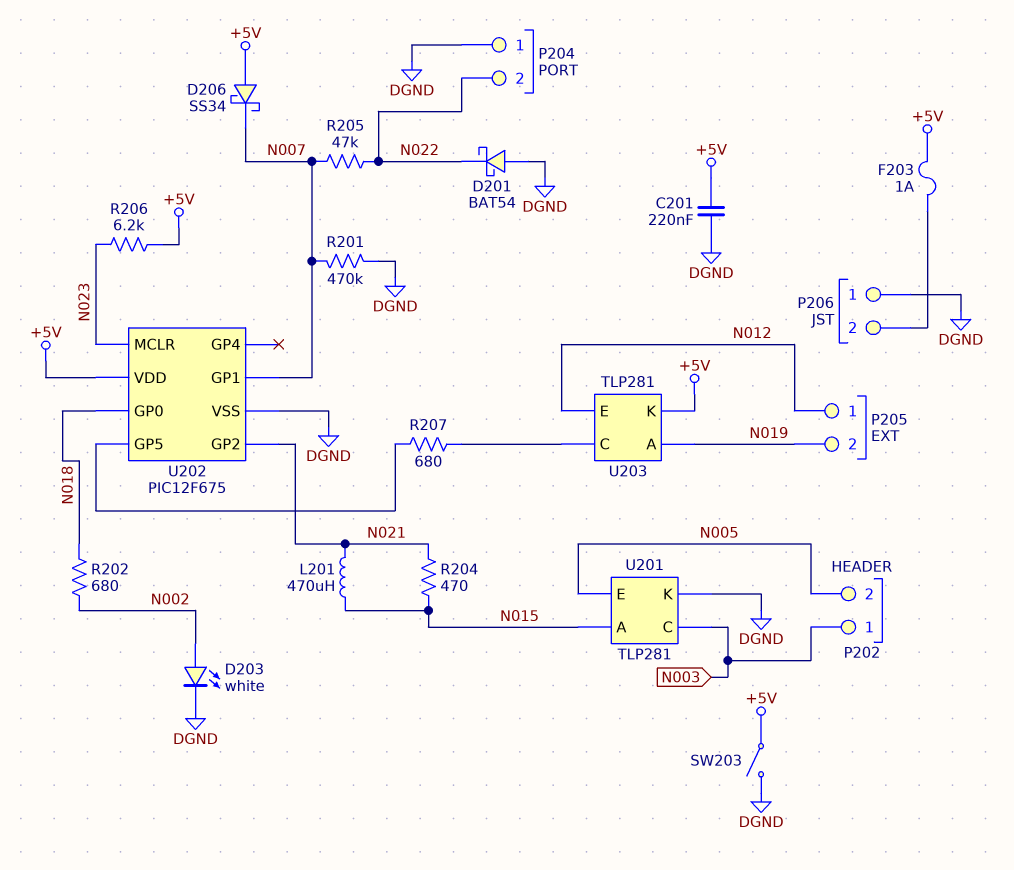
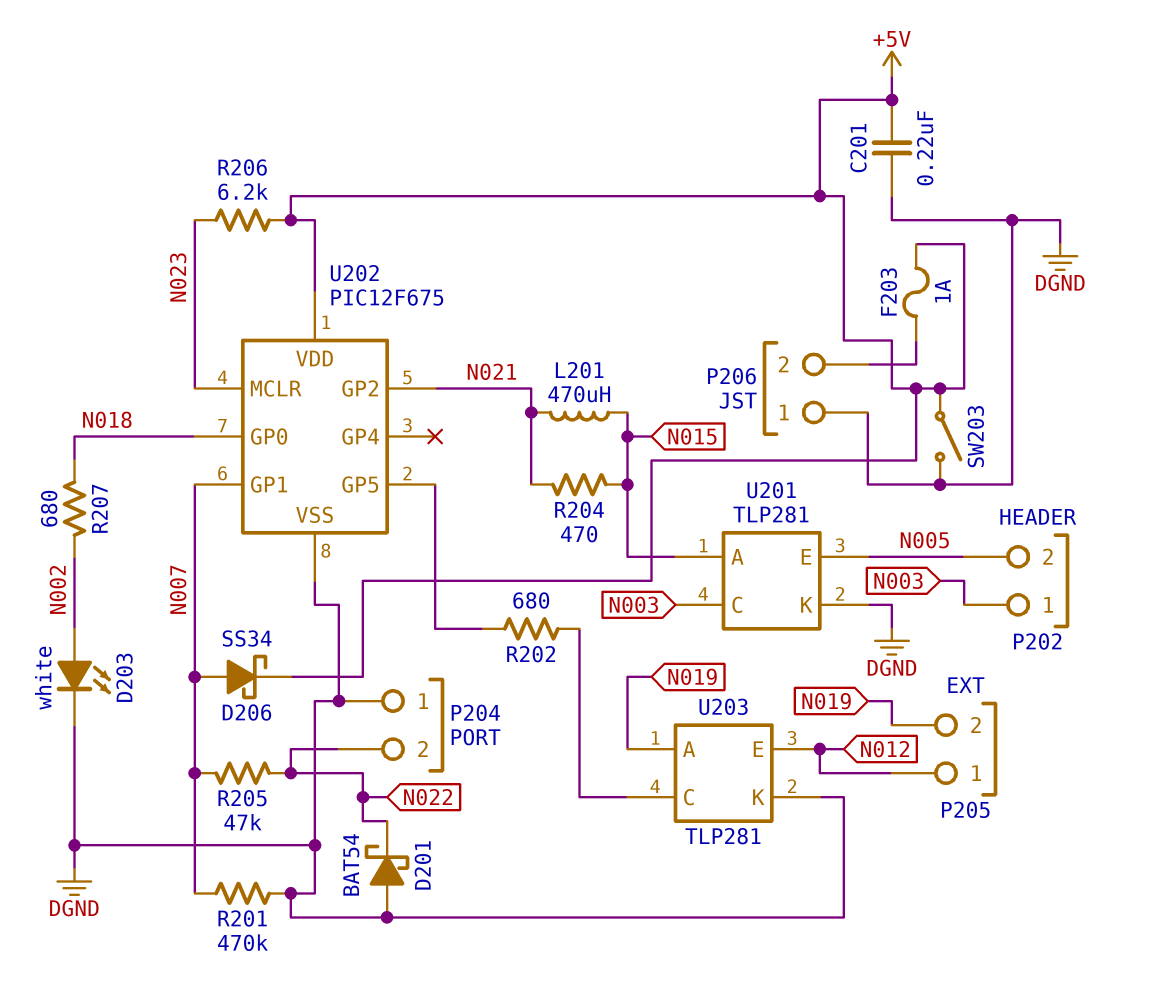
D206: schottky SS34 (A +5V, K N007) -> schottky SS34 (A N007, K +5V)
R202: 680 (N002, N018) -> 680 (U202/GP5, U203/C)
R207: 680 (U202/GP5, U203/C) -> 680 (N002, N018)
U203 pin K: +5V -> DGND

